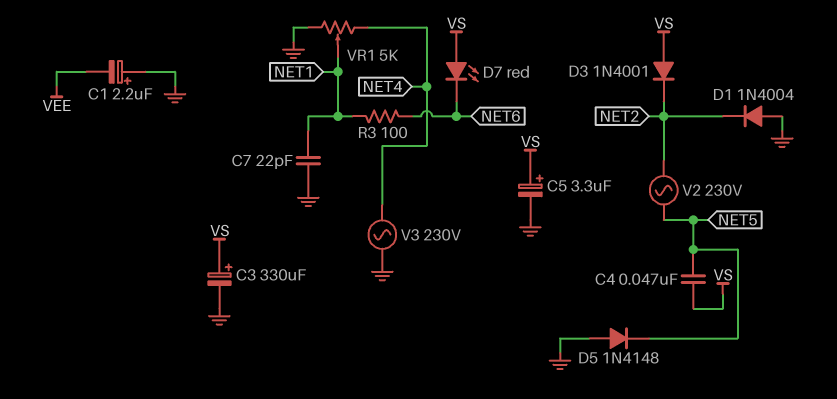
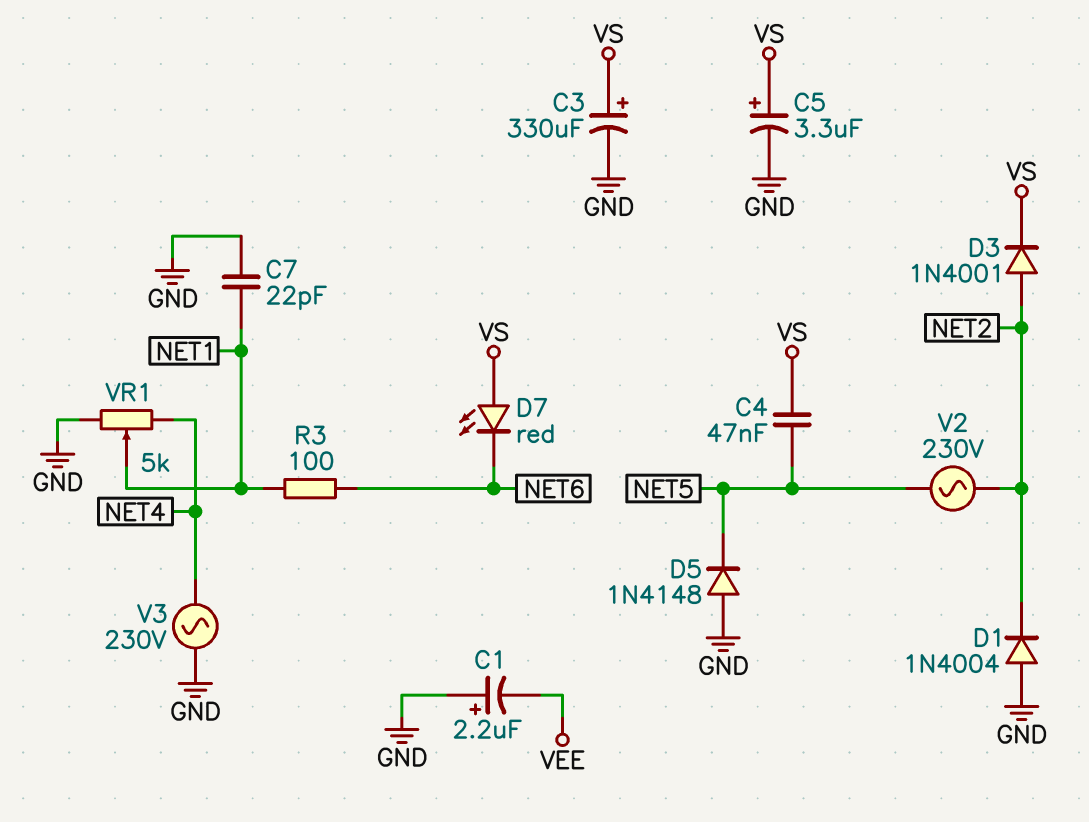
D3: diode 1N4001 (A VS, K NET2) -> diode 1N4001 (A NET2, K VS)

